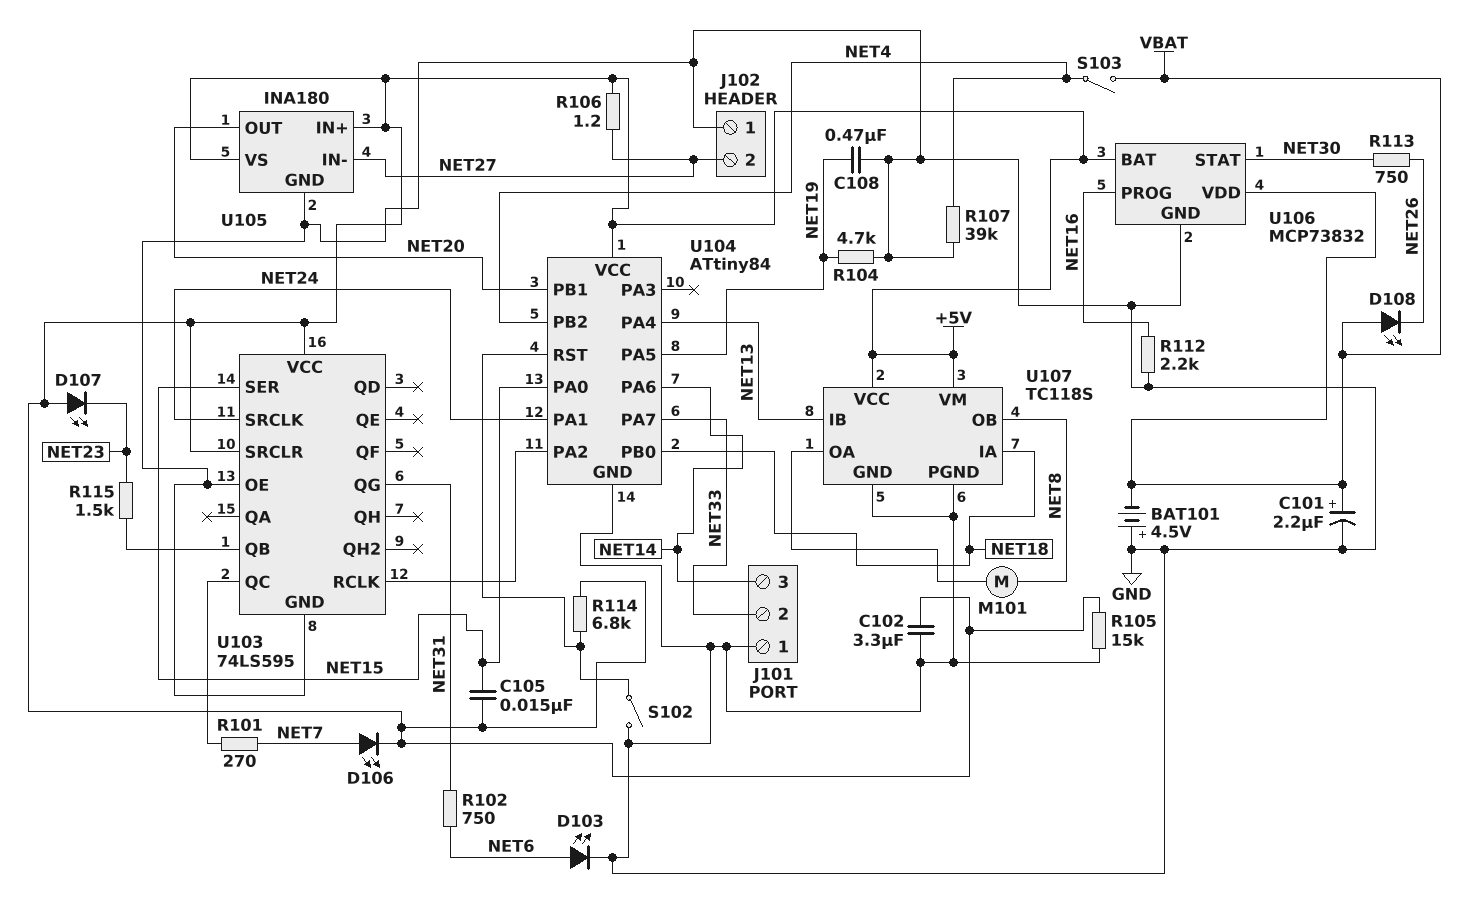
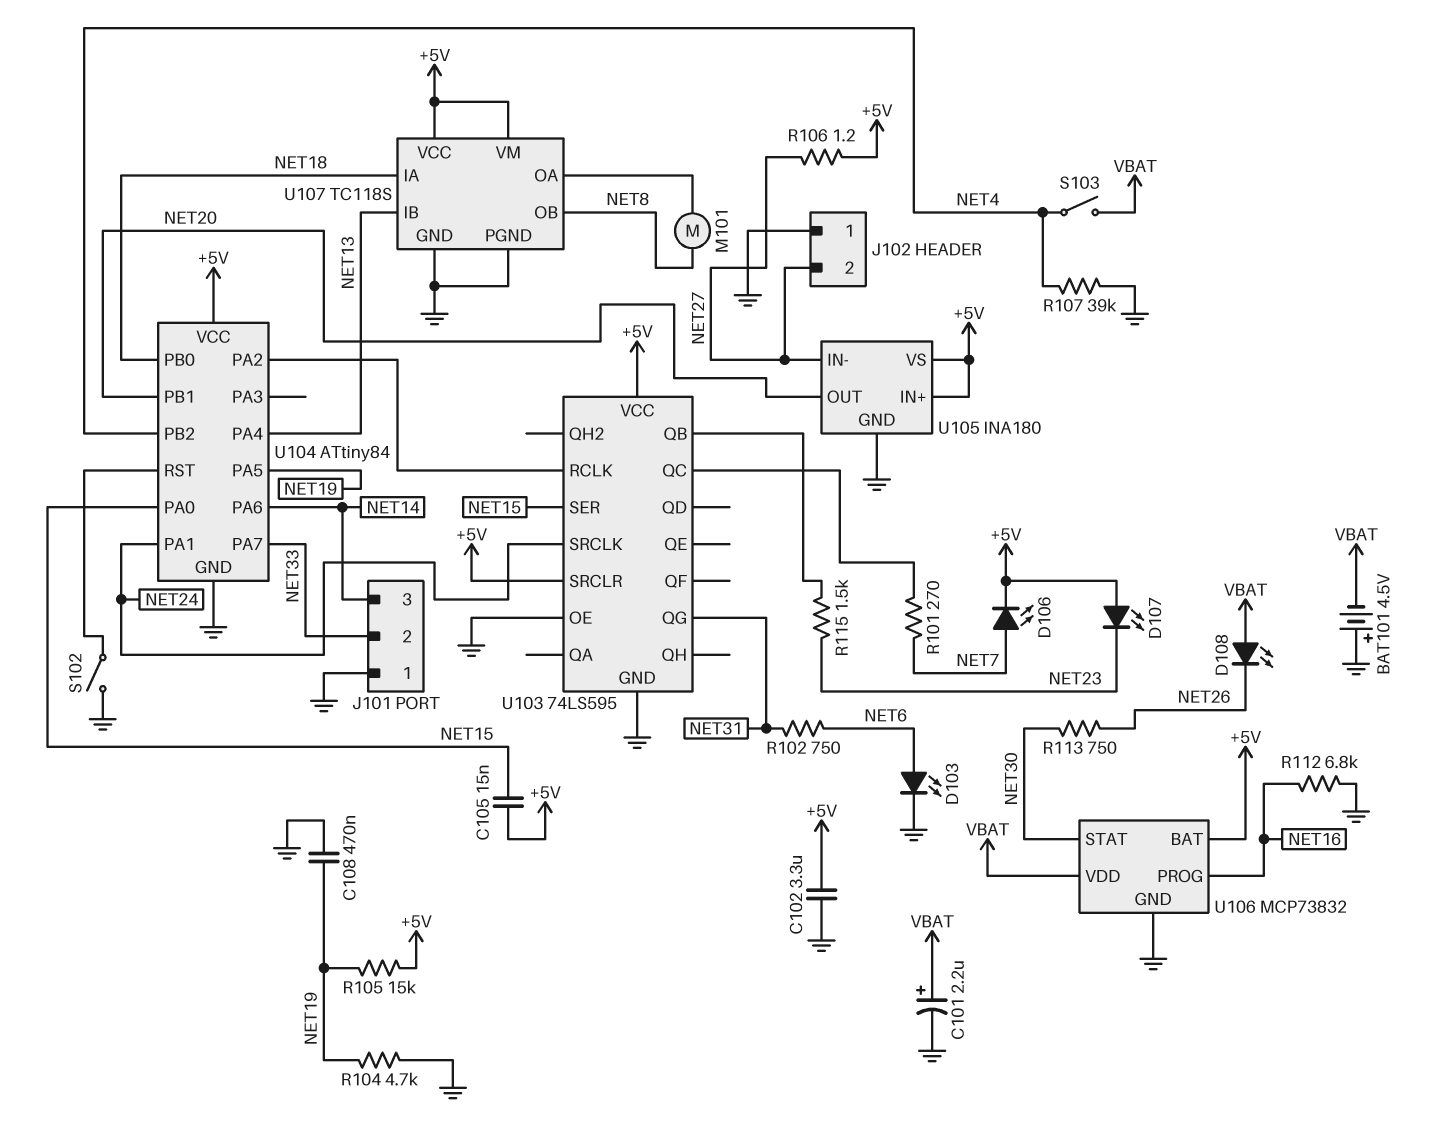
R105: 15k (+5V, GND) -> 15k (+5V, NET19)
R112: 2.2k (GND, NET16) -> 6.8k (GND, NET16)
R114: 6.8k (+5V, U104/RST) -> none

